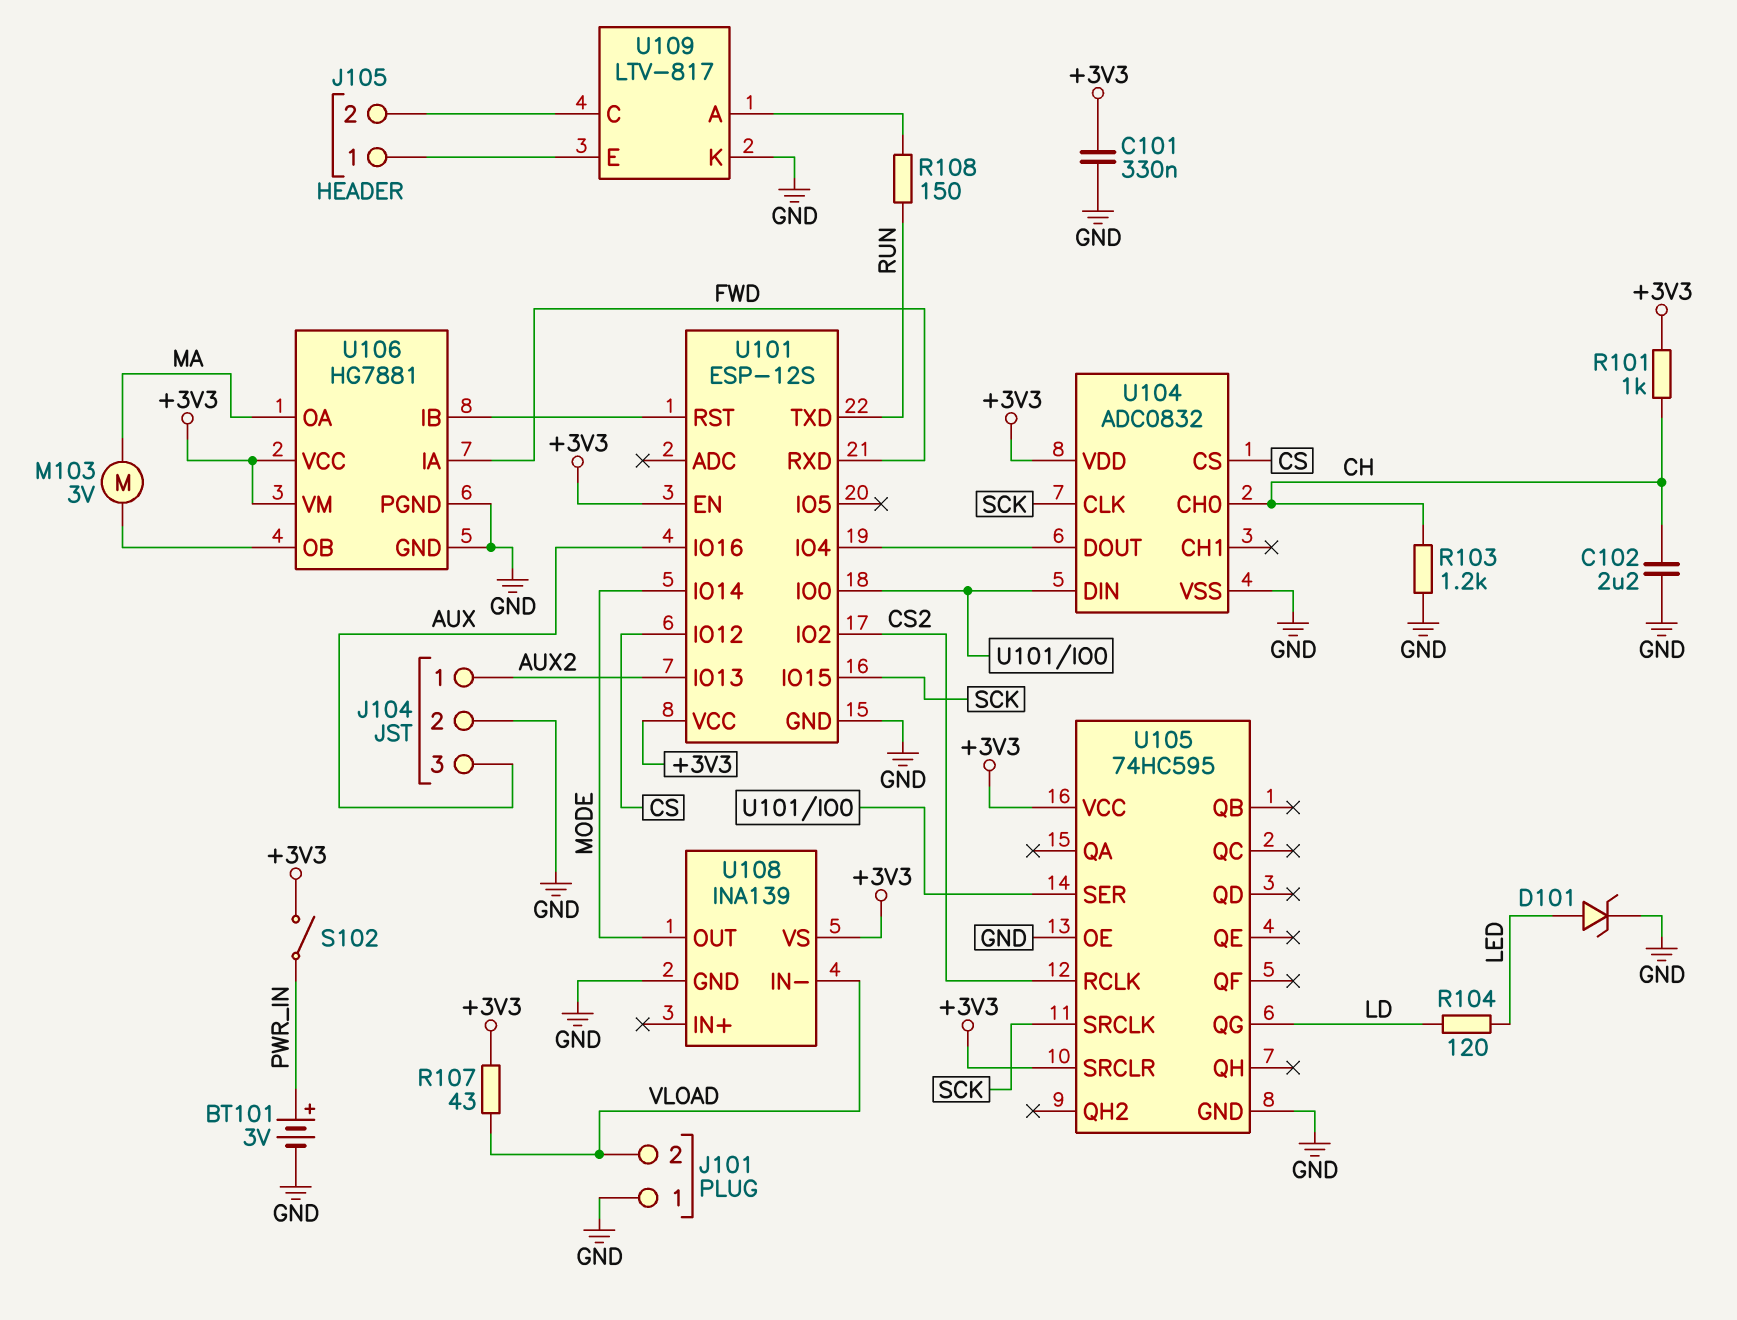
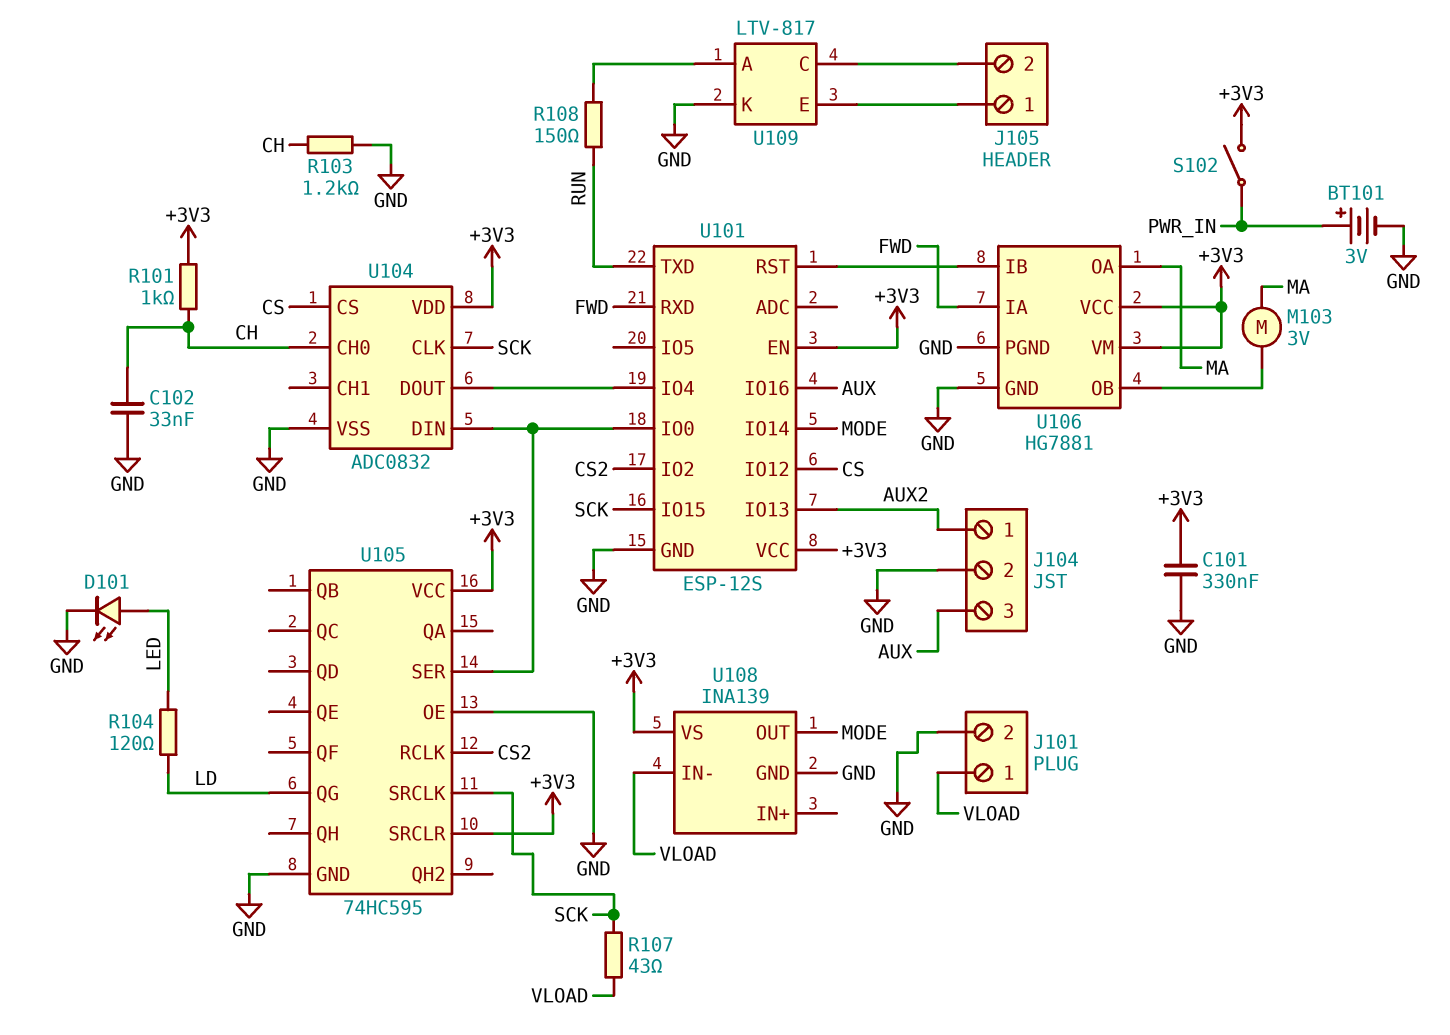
C102: 2.2uF (CH, GND) -> 33nF (CH, GND)
D101: zener (A LED, K GND) -> LED (A LED, K GND)
J101 pin 1: GND -> VLOAD
J101 pin 2: VLOAD -> GND
R107: 43 (+3V3, VLOAD) -> 43 (SCK, VLOAD)

